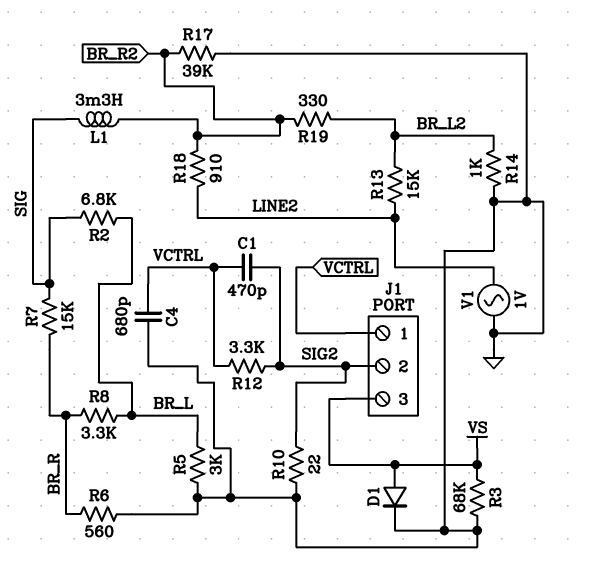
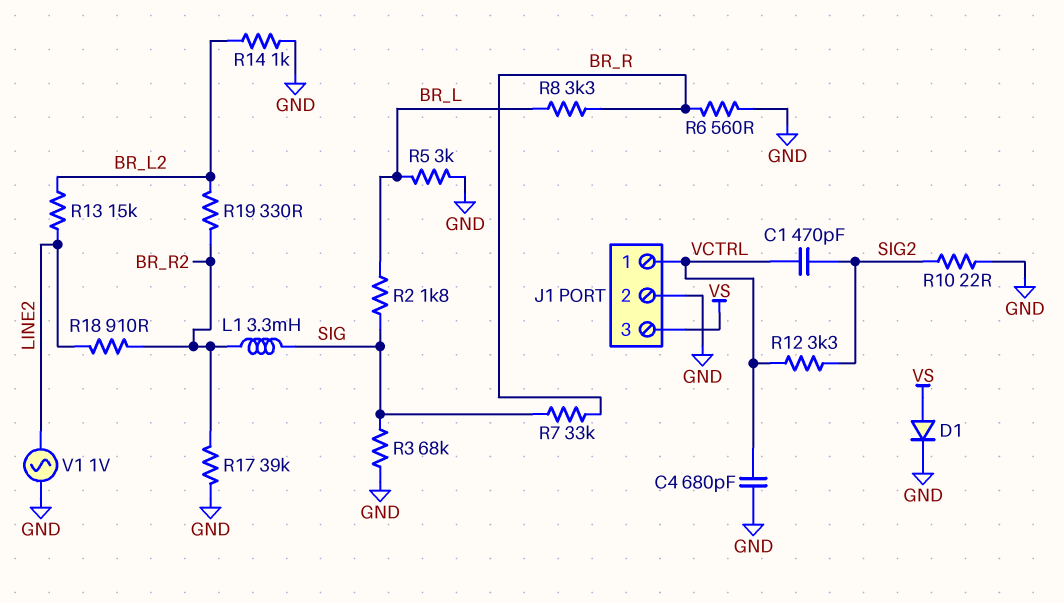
J1 pin 2: SIG2 -> GND
R2: 6.8k (BR_L, SIG) -> 1.8k (BR_L, SIG)
R3: 68k (GND, VS) -> 68k (GND, SIG)
R7: 15k (BR_R, SIG) -> 33k (BR_R, SIG)

